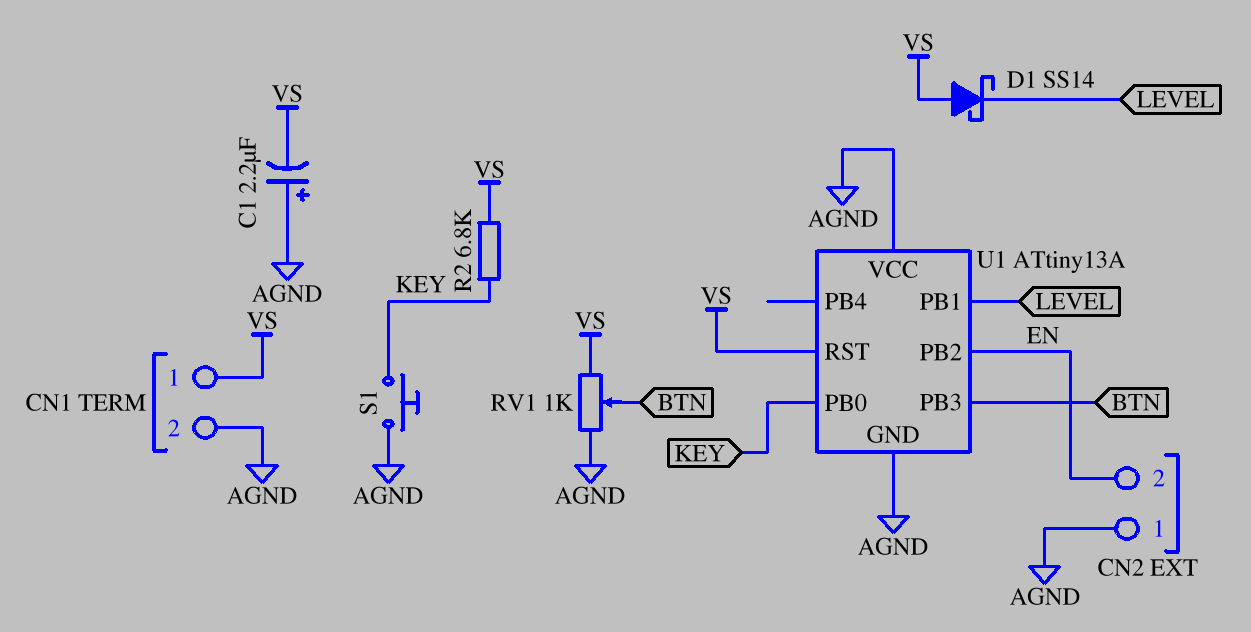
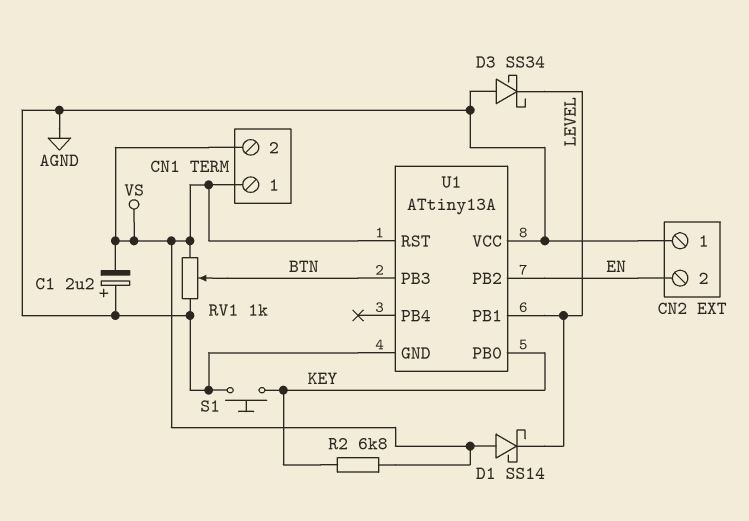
CN1 pin 2: AGND -> VS
D3: none -> schottky SS34 (A AGND, K LEVEL)

